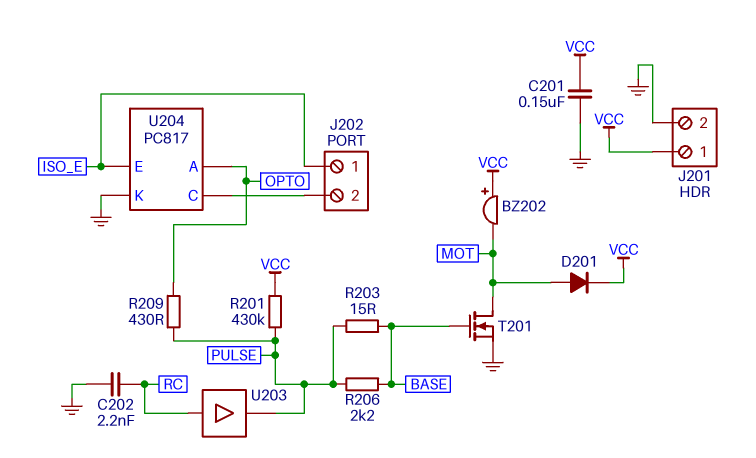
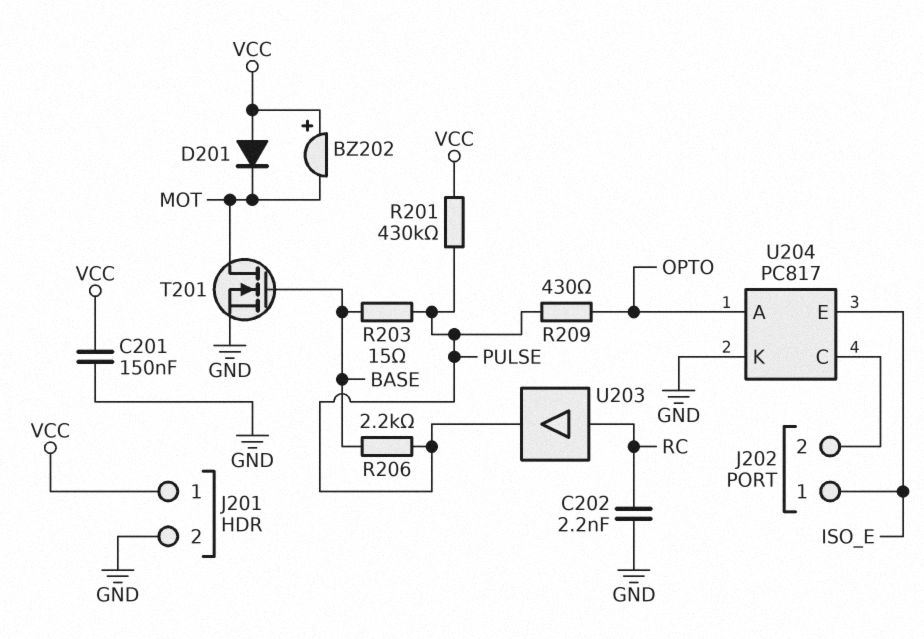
D201: diode (A MOT, K VCC) -> diode (A VCC, K MOT)

